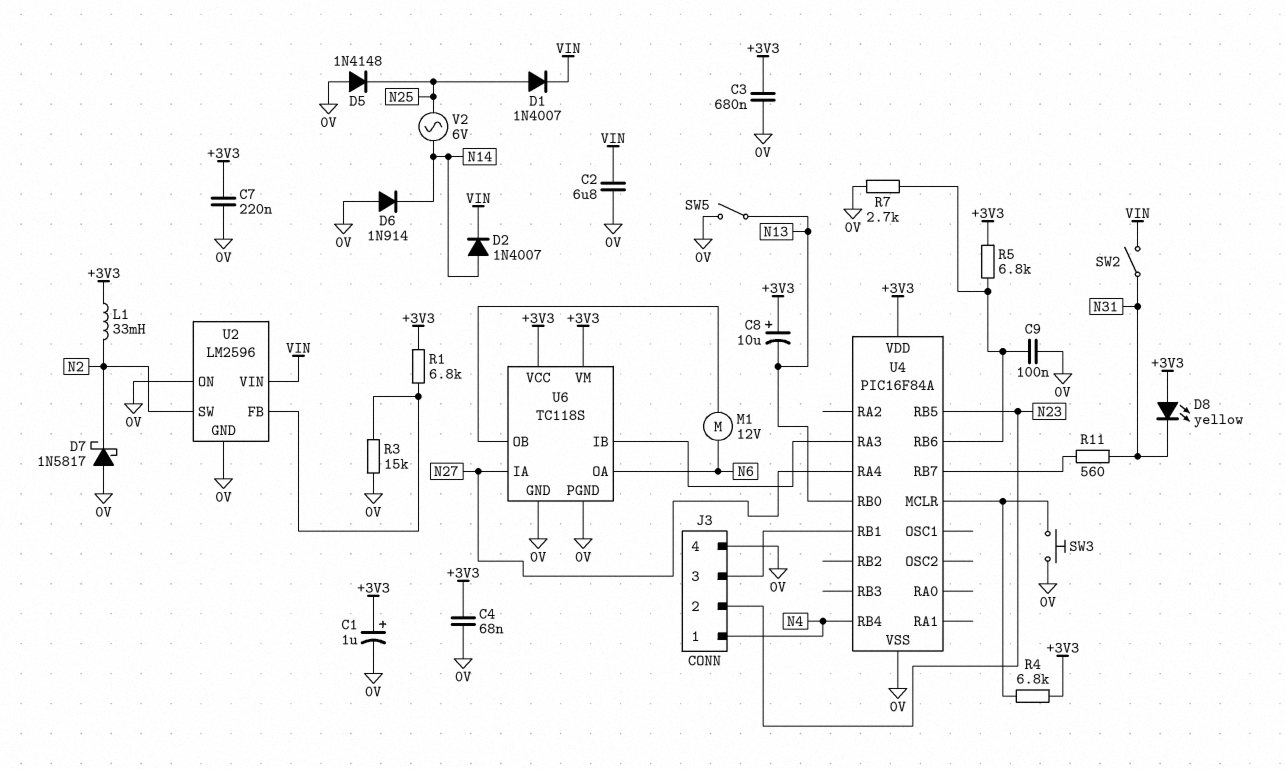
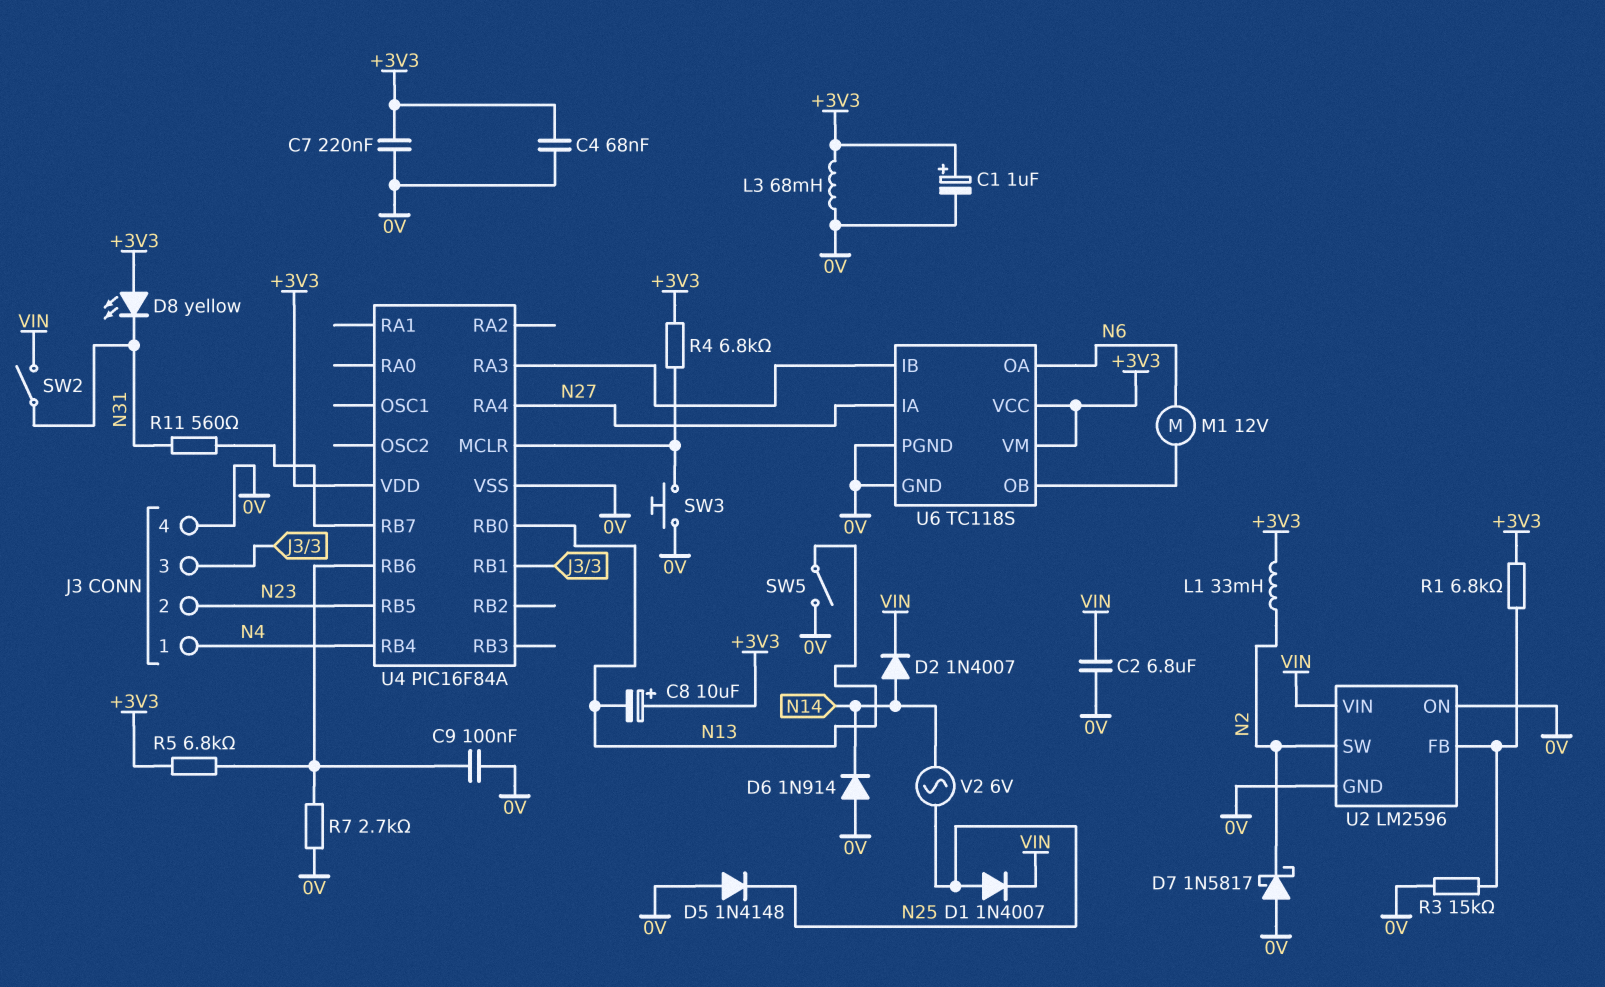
C3: 680nF (+3V3, 0V) -> none
L3: none -> 68mH (+3V3, 0V)

